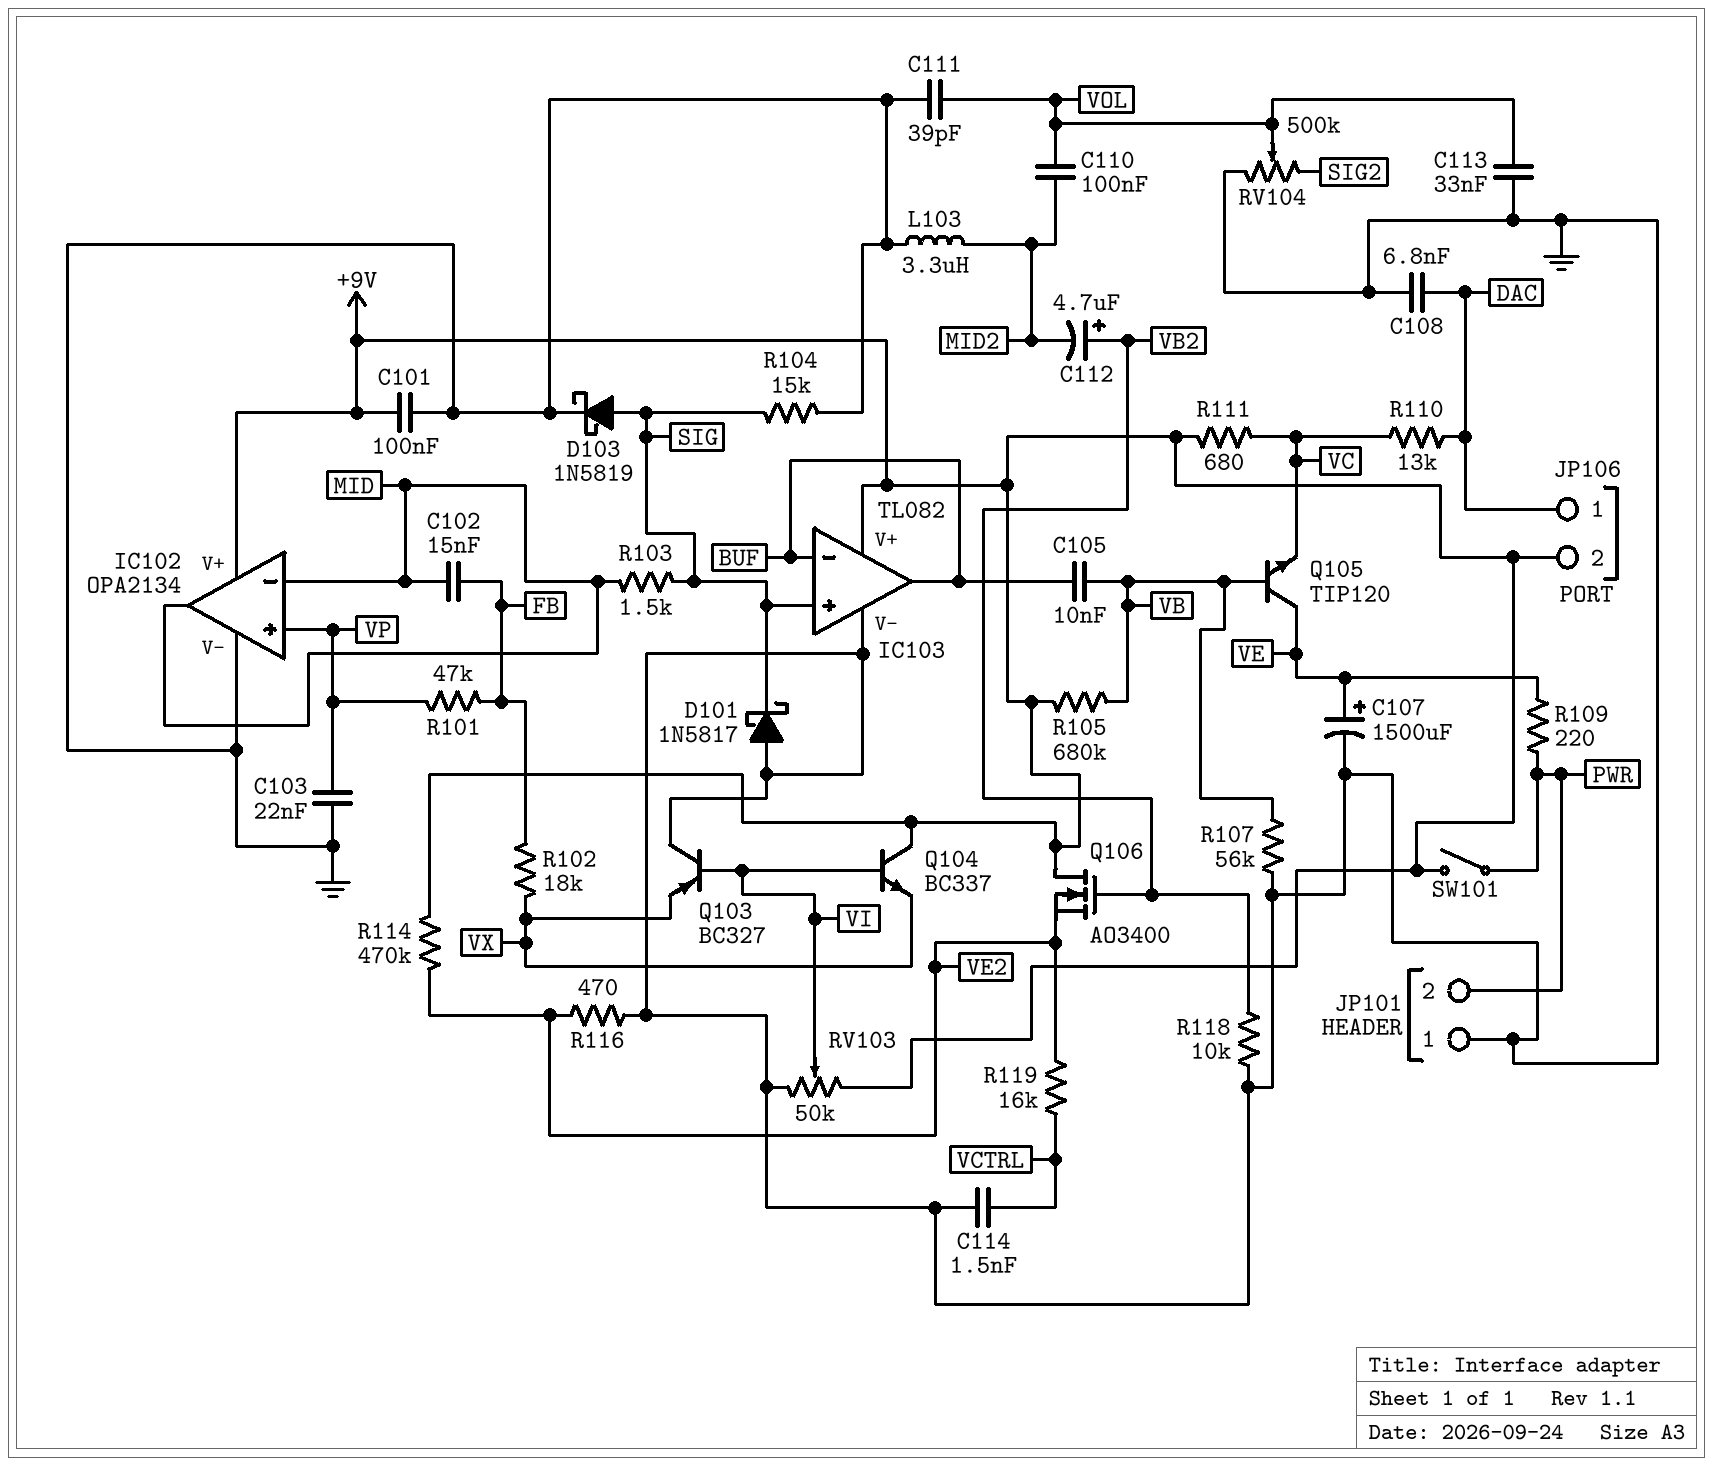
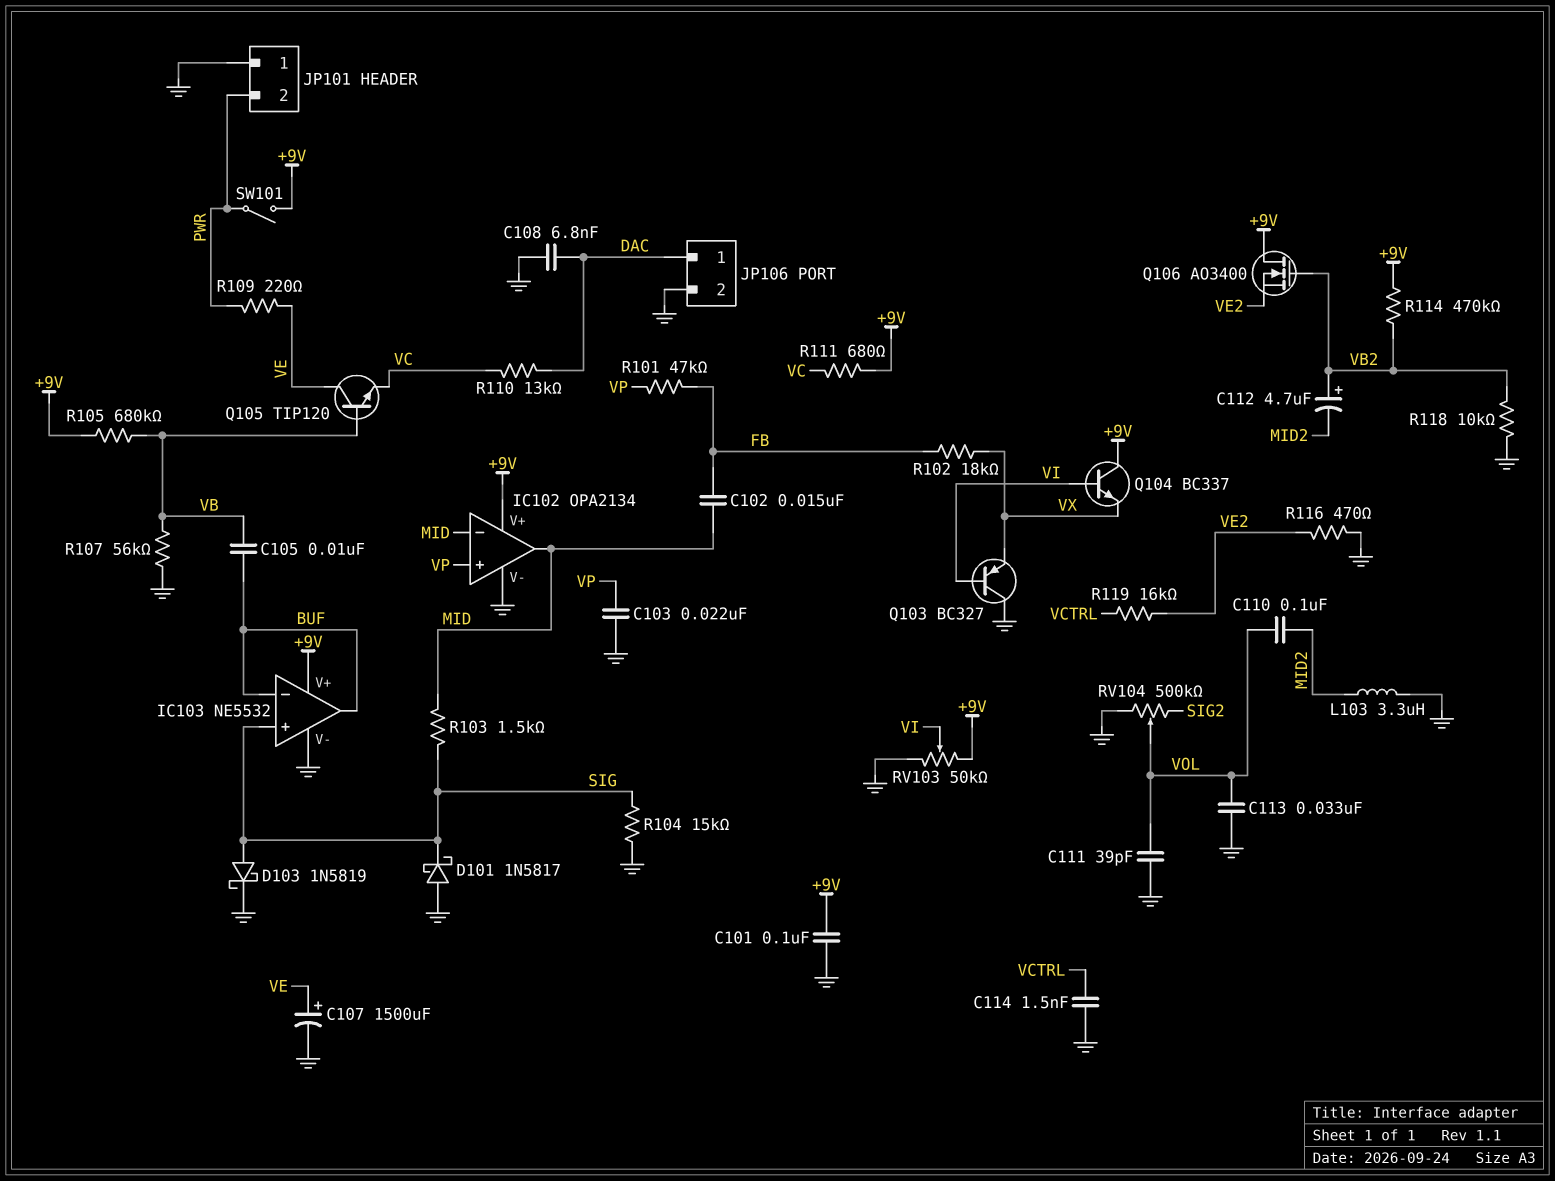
IC103: TL082 -> NE5532
JP106 pin 2: +9V -> GND
R114: 470k (+9V, VE2) -> 470k (+9V, VB2)

